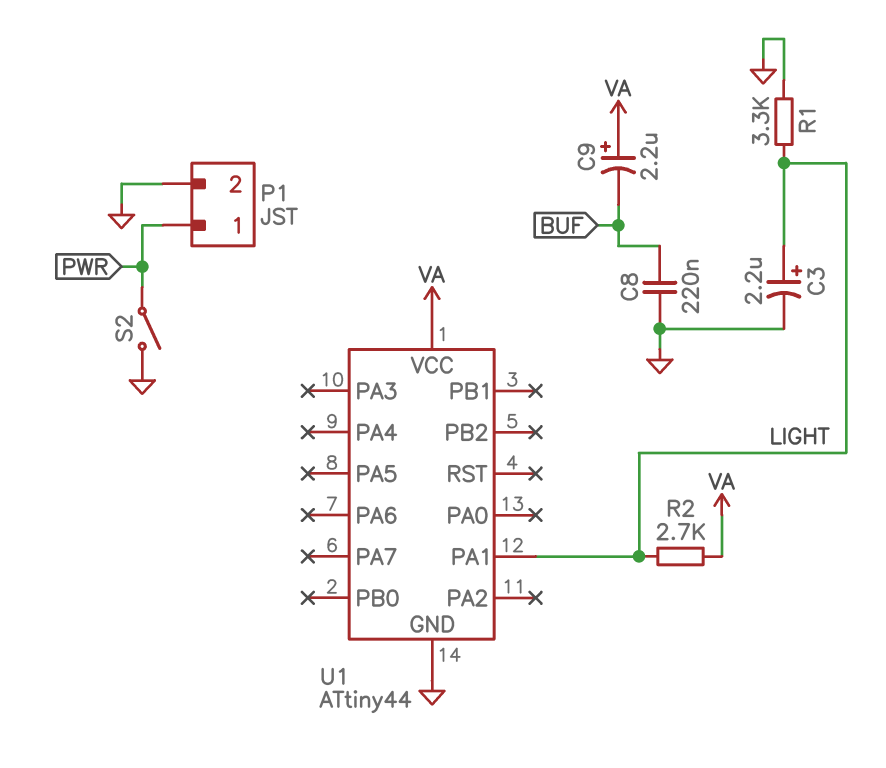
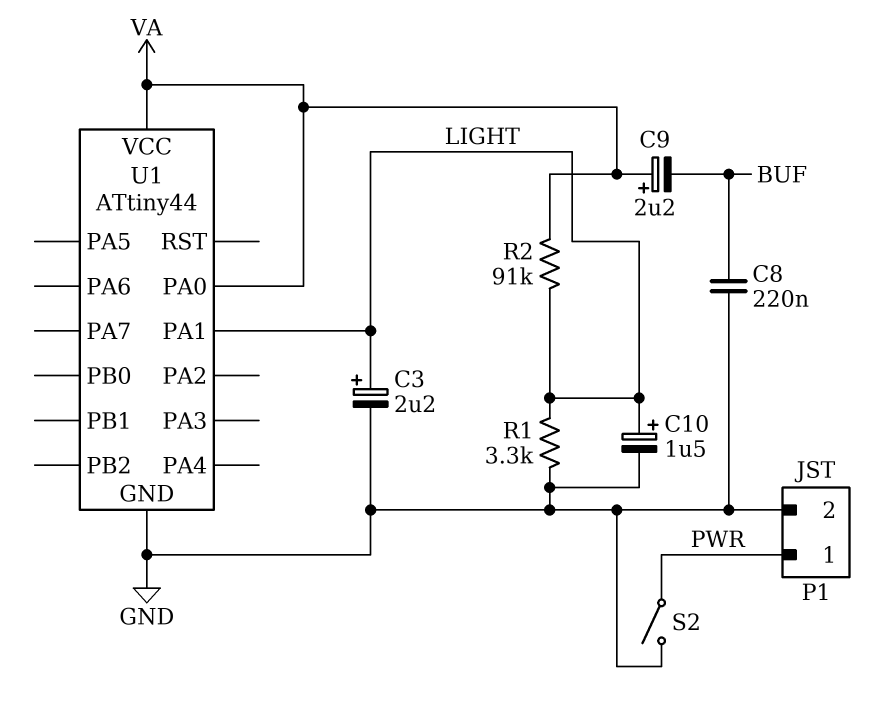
C10: none -> 1.5uF (plus LIGHT, minus GND)
R2: 2.7k (LIGHT, VA) -> 91k (LIGHT, VA)
U1 pin PA0: none -> VA

